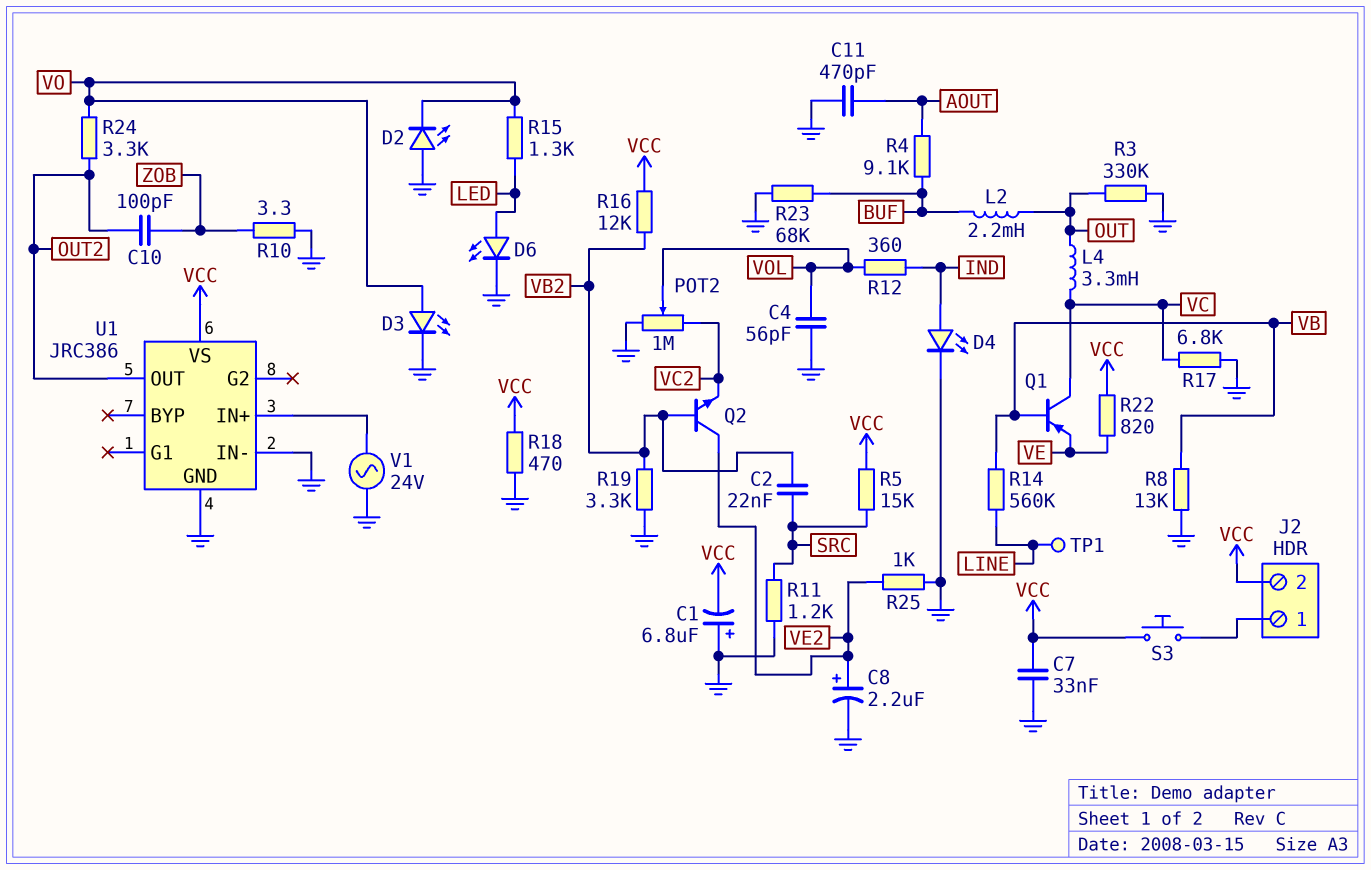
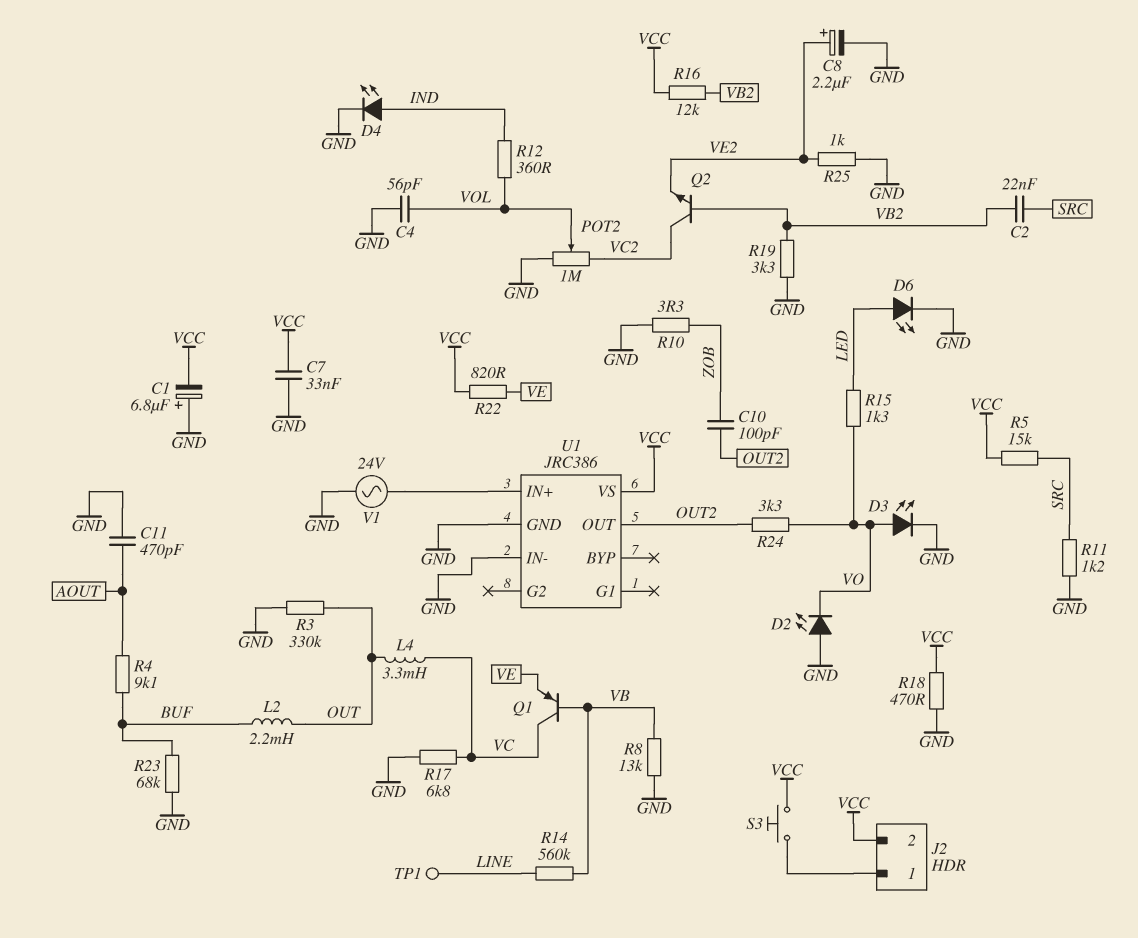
Q2: NPN (B VB2, C VE2, E VC2) -> NPN (B VB2, C VC2, E VE2)

